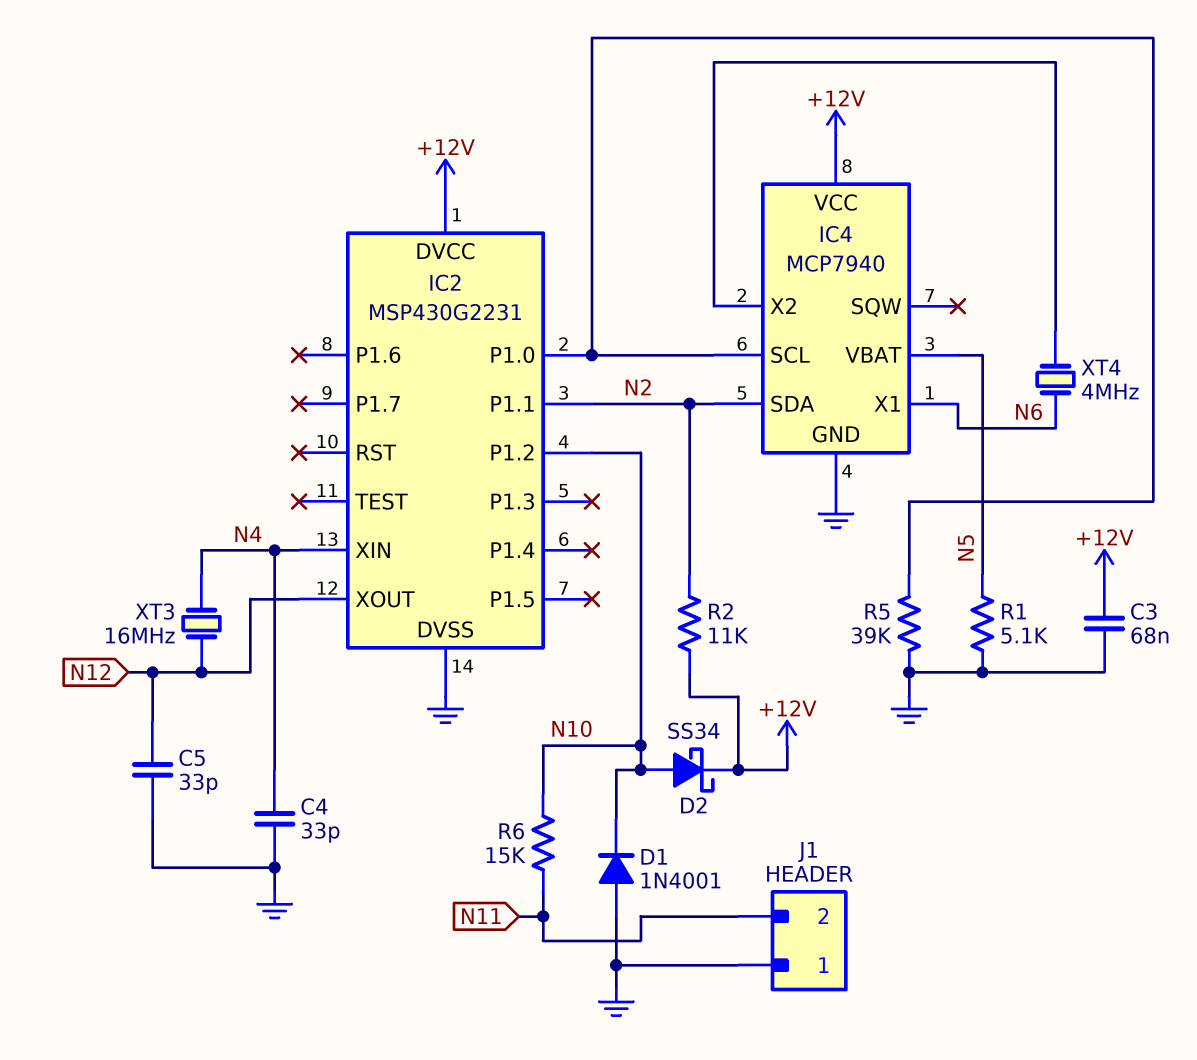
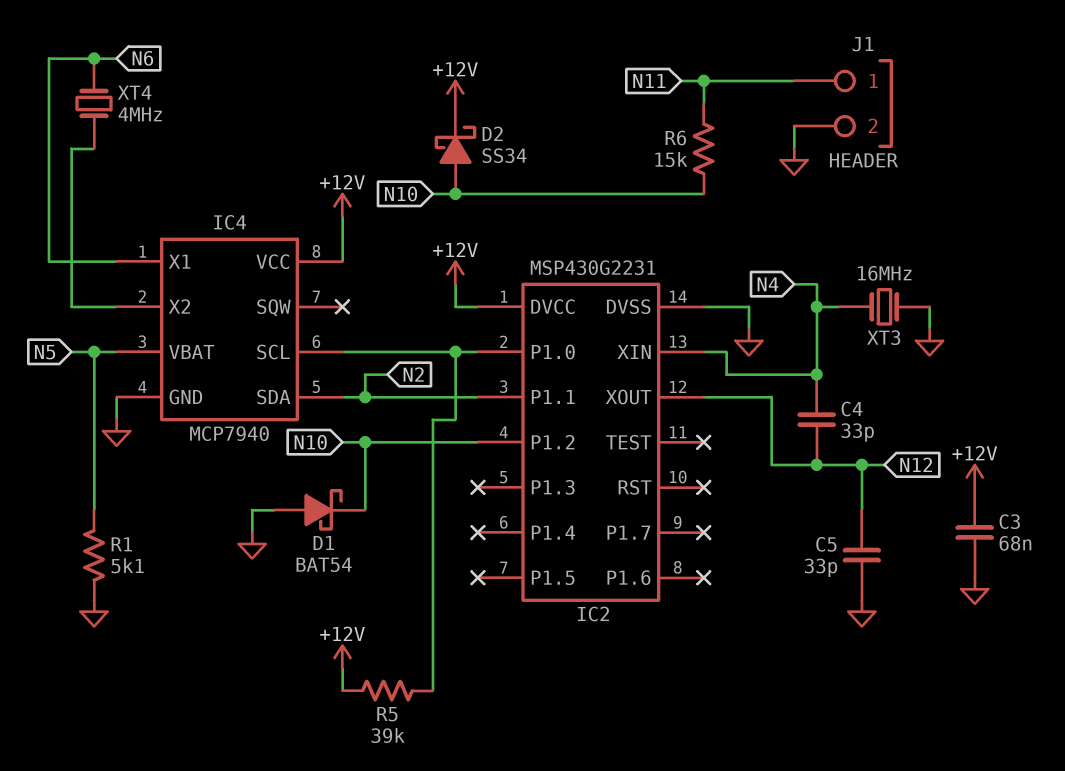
C4: 33pF (GND, N4) -> 33pF (N4, N12)
D1: diode 1N4001 (A GND, K N10) -> schottky BAT54 (A GND, K N10)
J1 pin 1: GND -> N11
J1 pin 2: N11 -> GND
R2: 11k (+12V, N2) -> none
R5: 39k (GND, IC2/P1.0) -> 39k (+12V, IC2/P1.0)
XT3: 16MHz (N4, N12) -> 16MHz (GND, N4)

